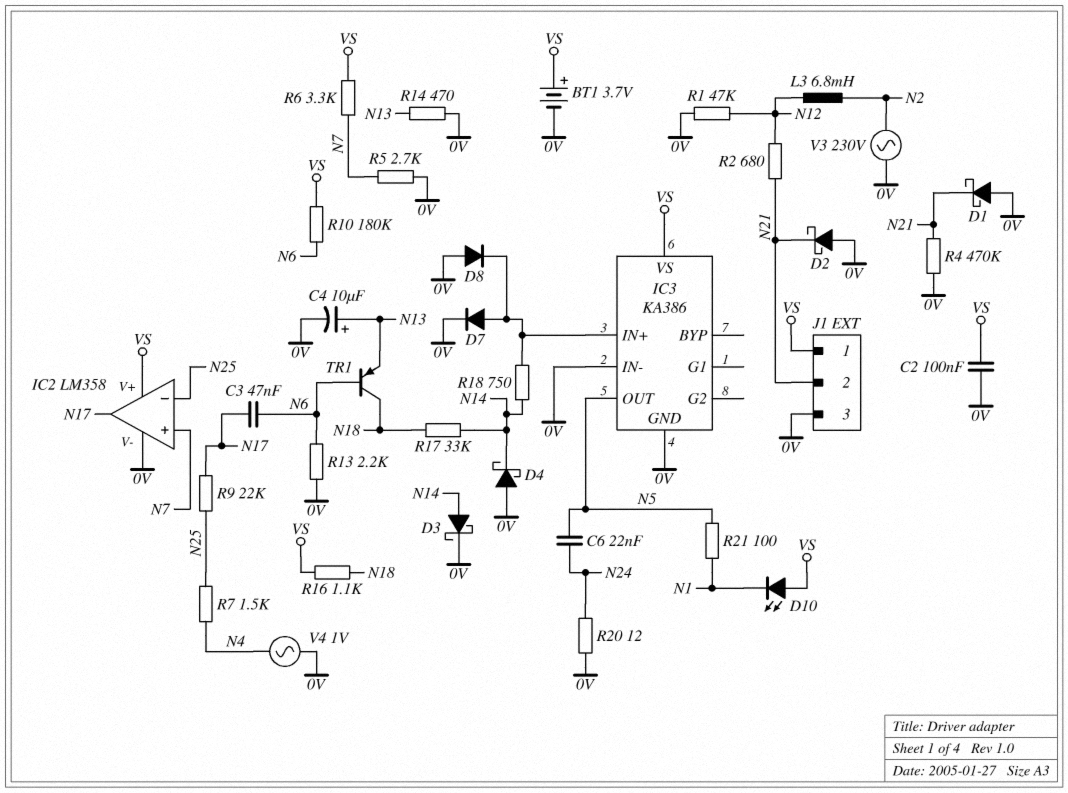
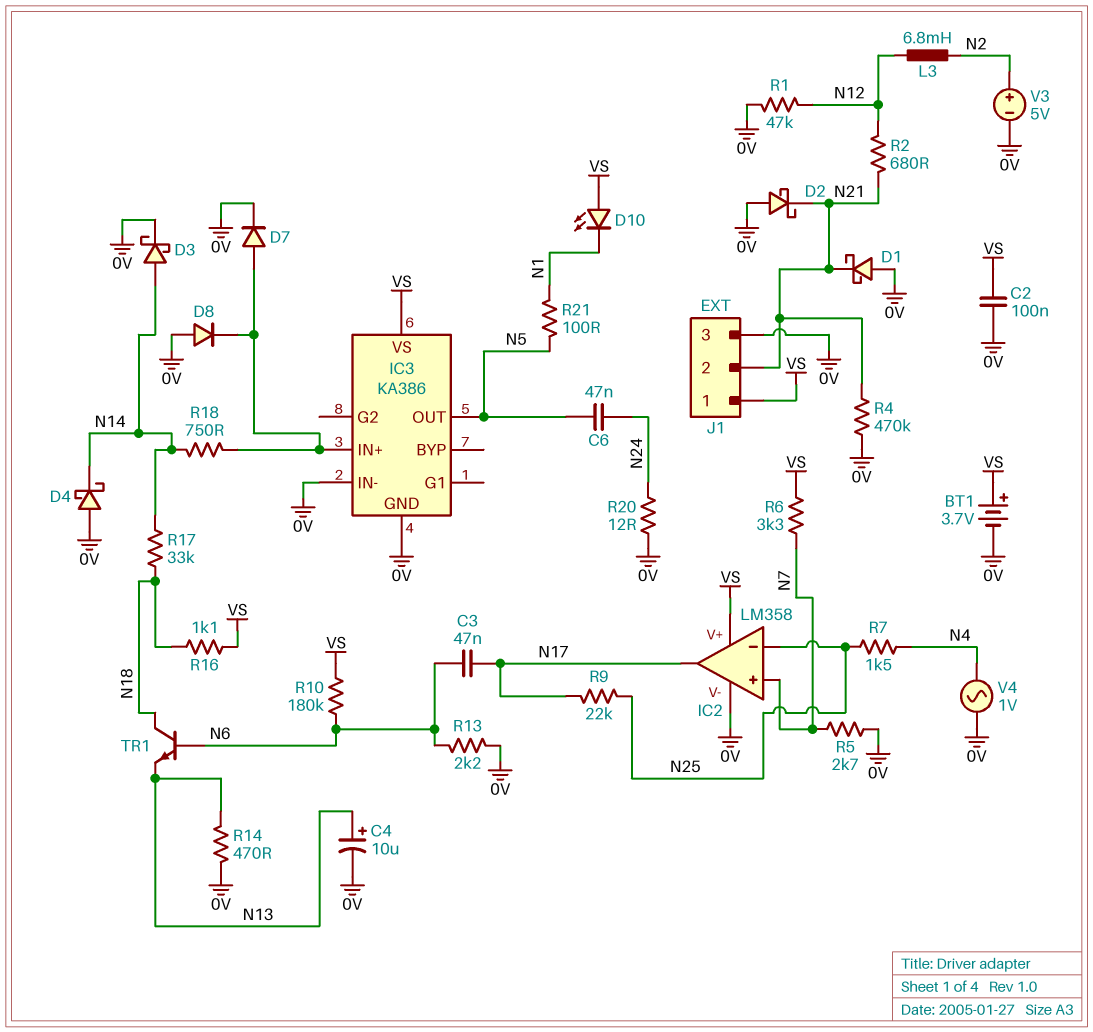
C6: 22nF (N5, N24) -> 47nF (N5, N24)
TR1: PNP (B N6, C N18, E N13) -> NPN (B N6, C N18, E N13)
V3: AC 230V (0V, N2) -> 5V (plus N2, minus 0V)

